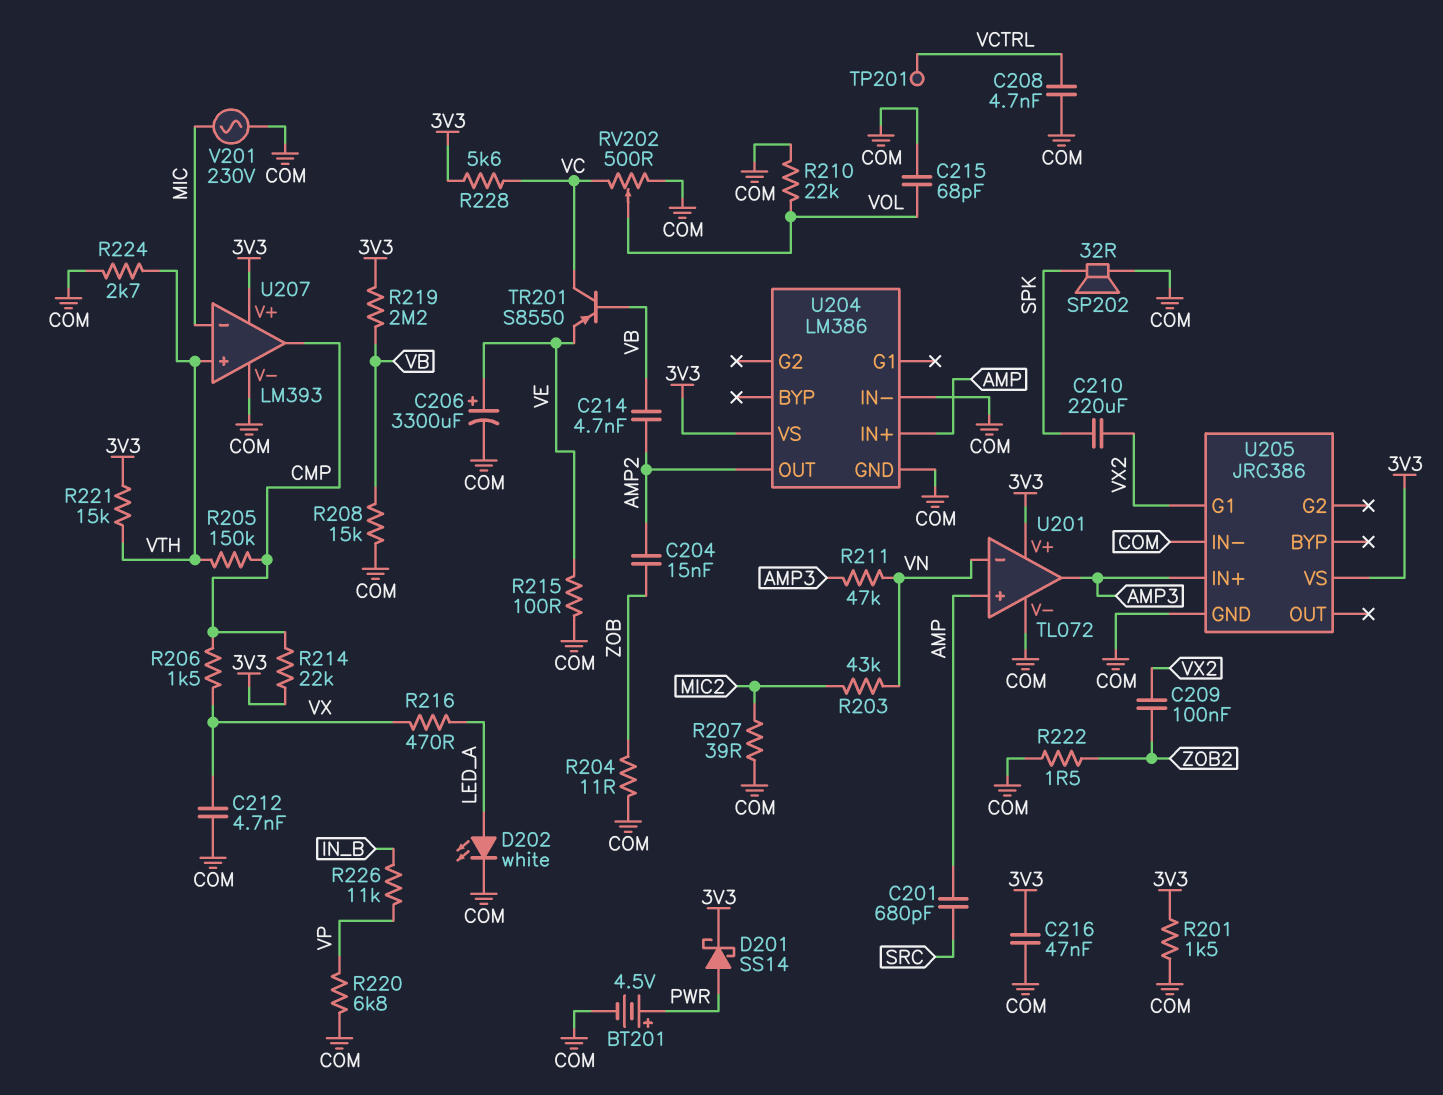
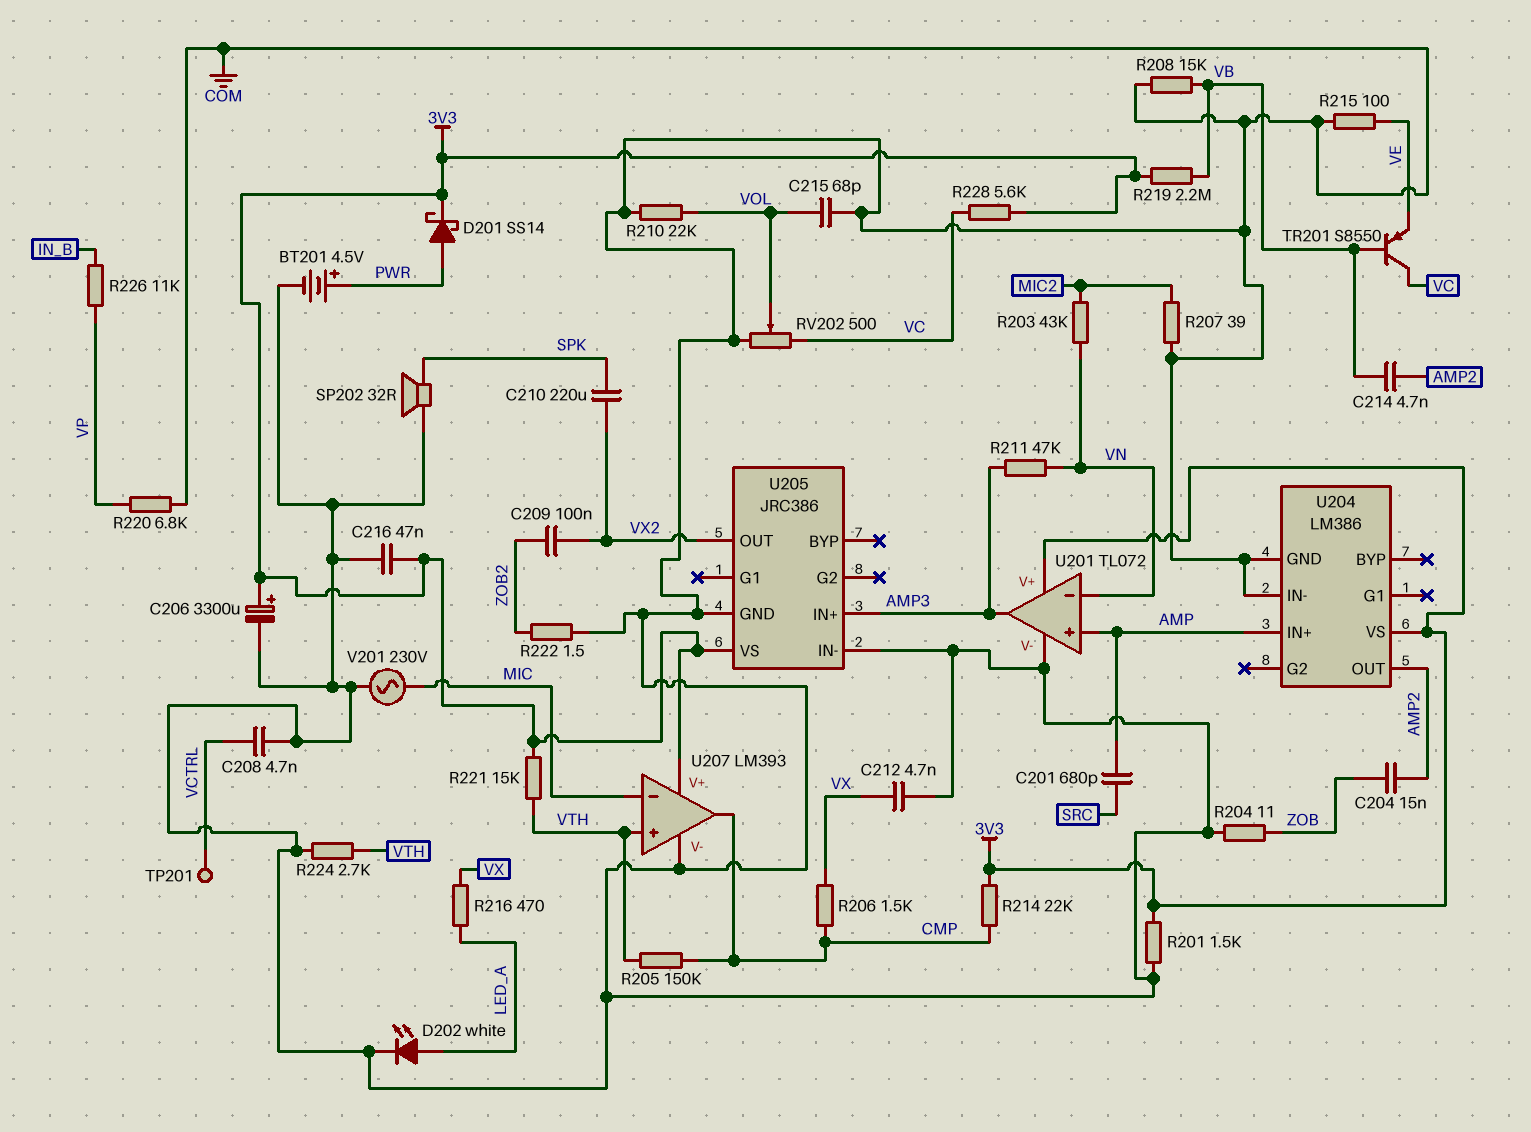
C206: 3300uF (plus VE, minus COM) -> 3300uF (plus 3V3, minus COM)
U205 pin G1: VX2 -> none
U205 pin OUT: none -> VX2

